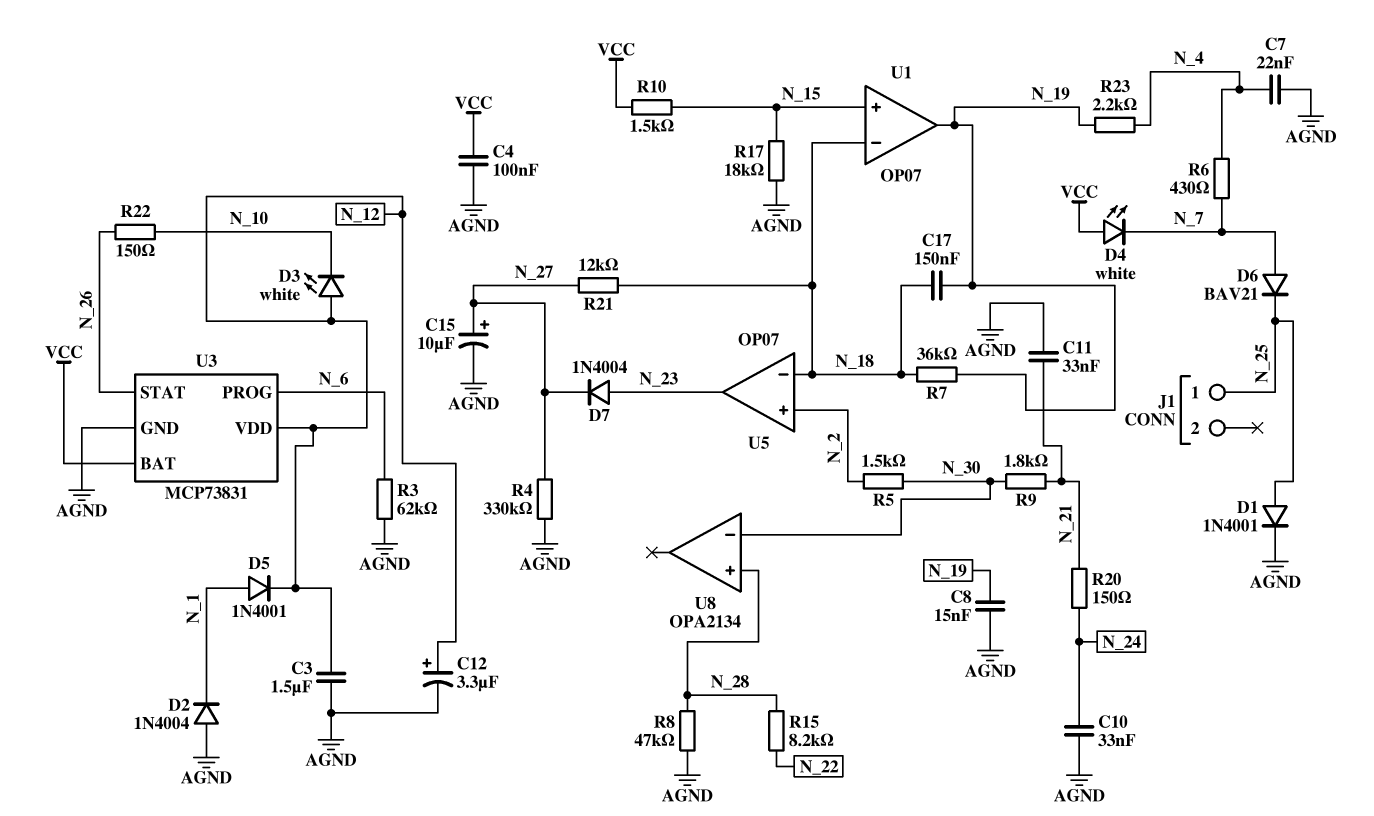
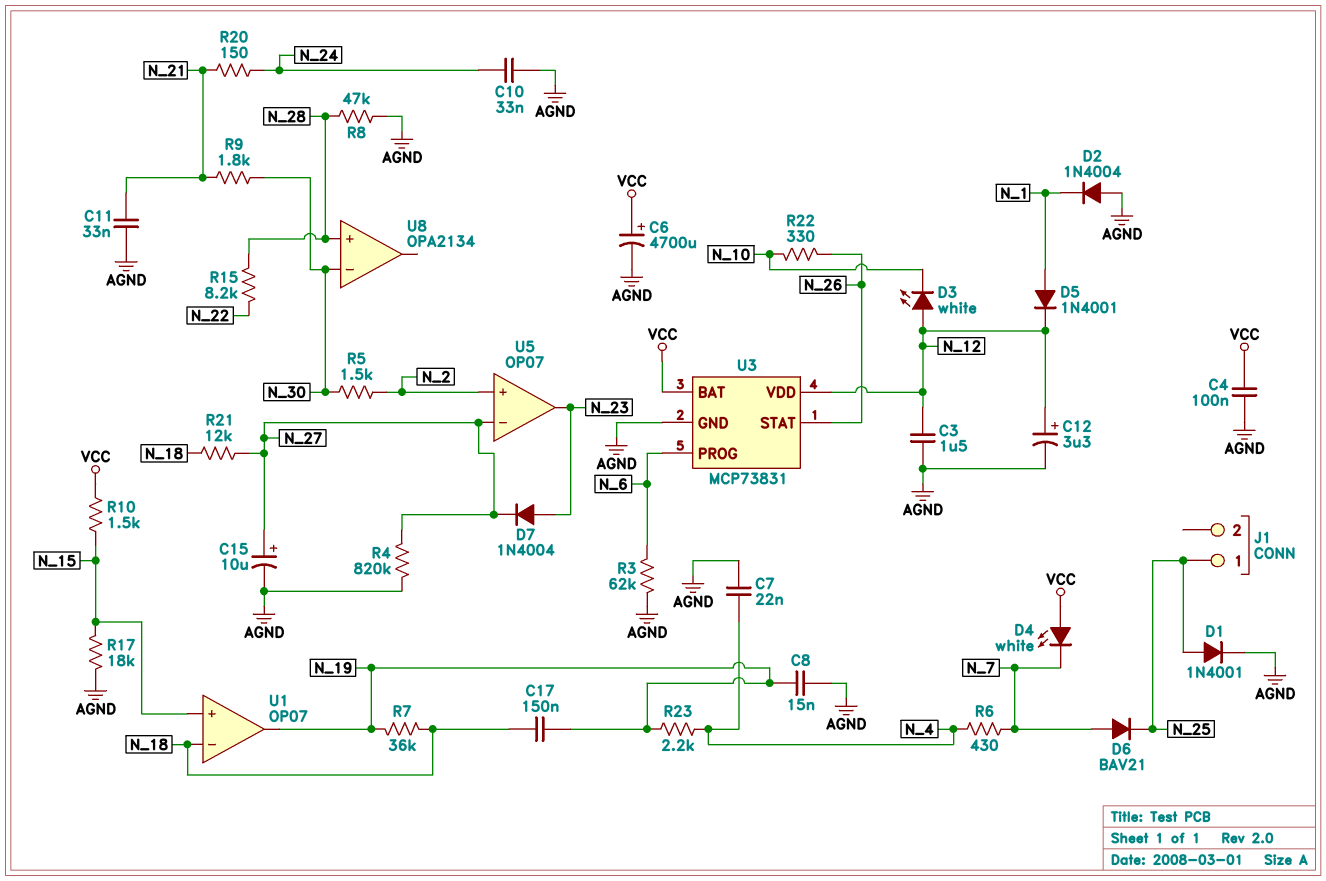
C6: none -> 4700uF (plus VCC, minus AGND)
R4: 330k (AGND, N_27) -> 820k (AGND, N_27)
R22: 150 (N_10, N_26) -> 330 (N_10, N_26)
U5 pin in-: N_18 -> N_27

